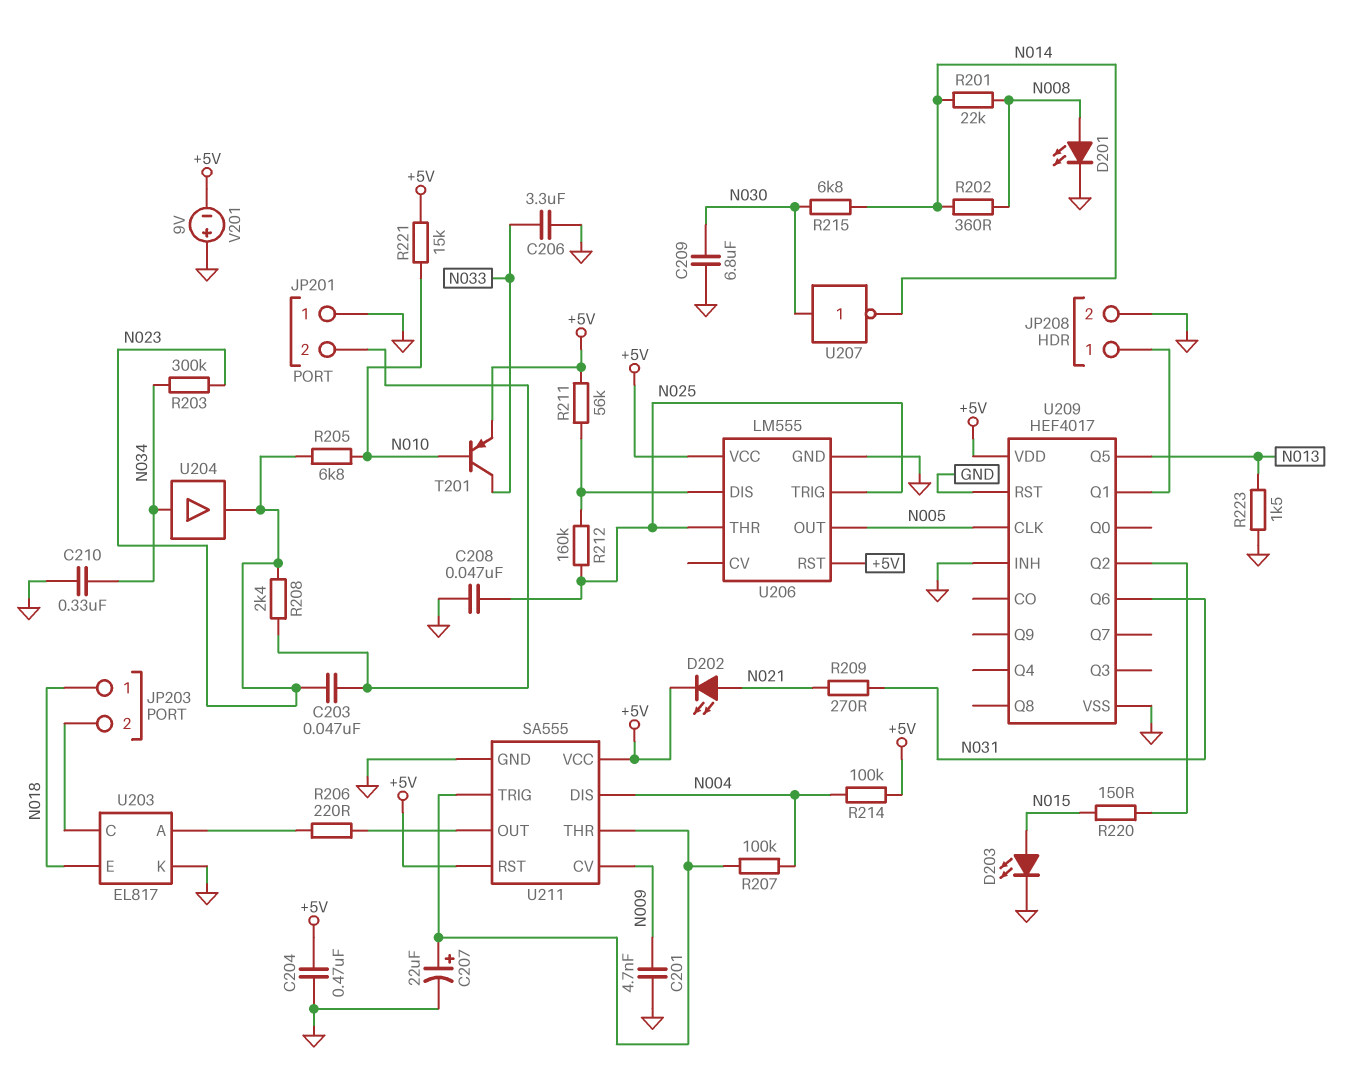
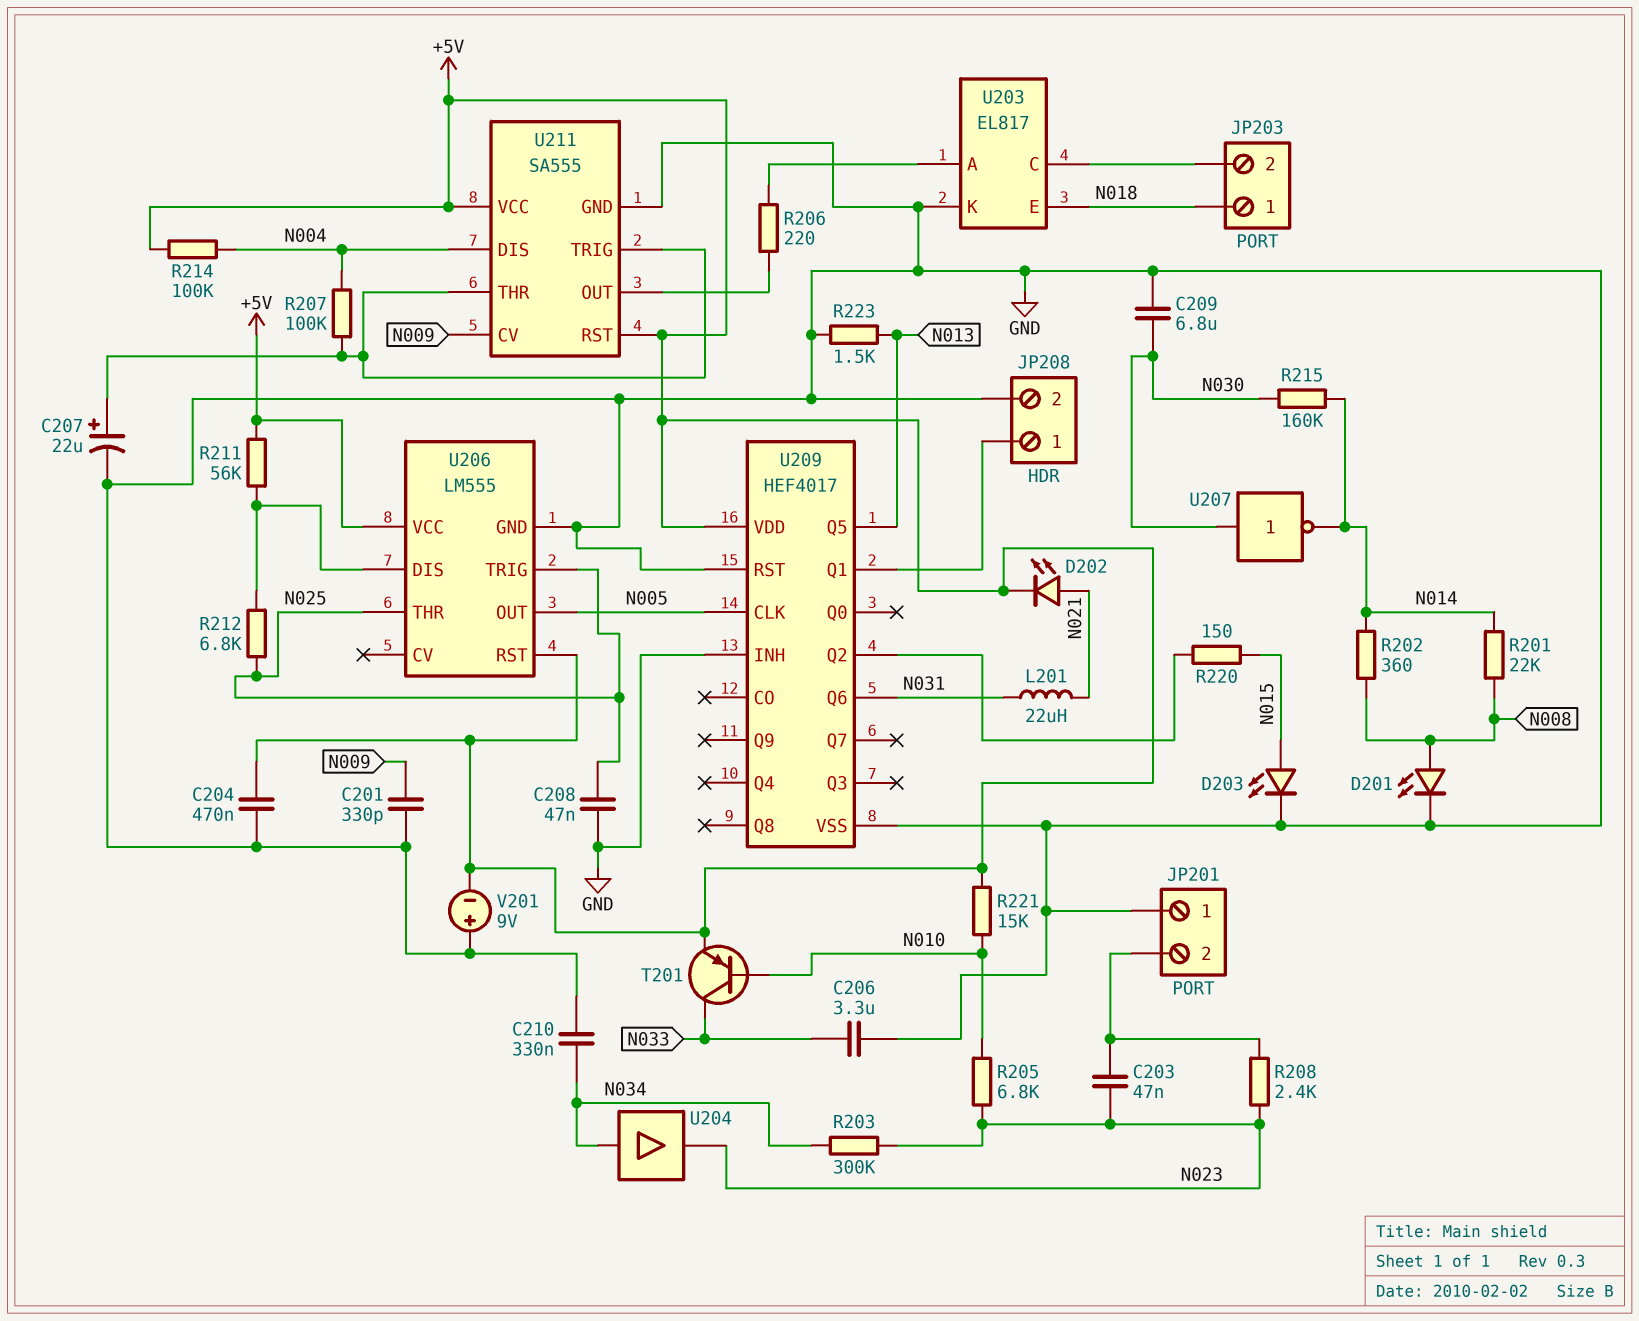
C201: 4.7nF (GND, N009) -> 330pF (GND, N009)
L201: none -> 22uH (N021, N031)
R209: 270 (N021, N031) -> none
R212: 160k (N025, U206/DIS) -> 6.8k (N025, U206/DIS)
R215: 6.8k (N014, N030) -> 160k (N014, N030)

